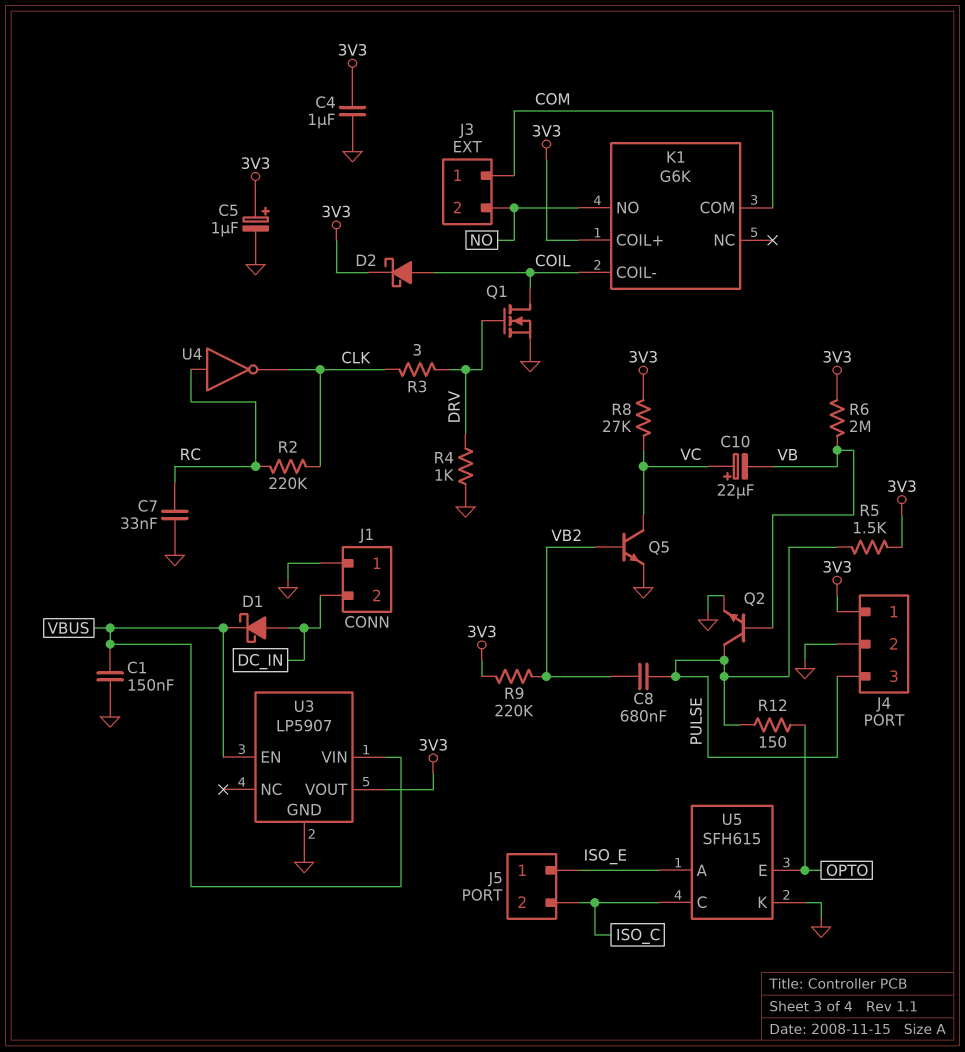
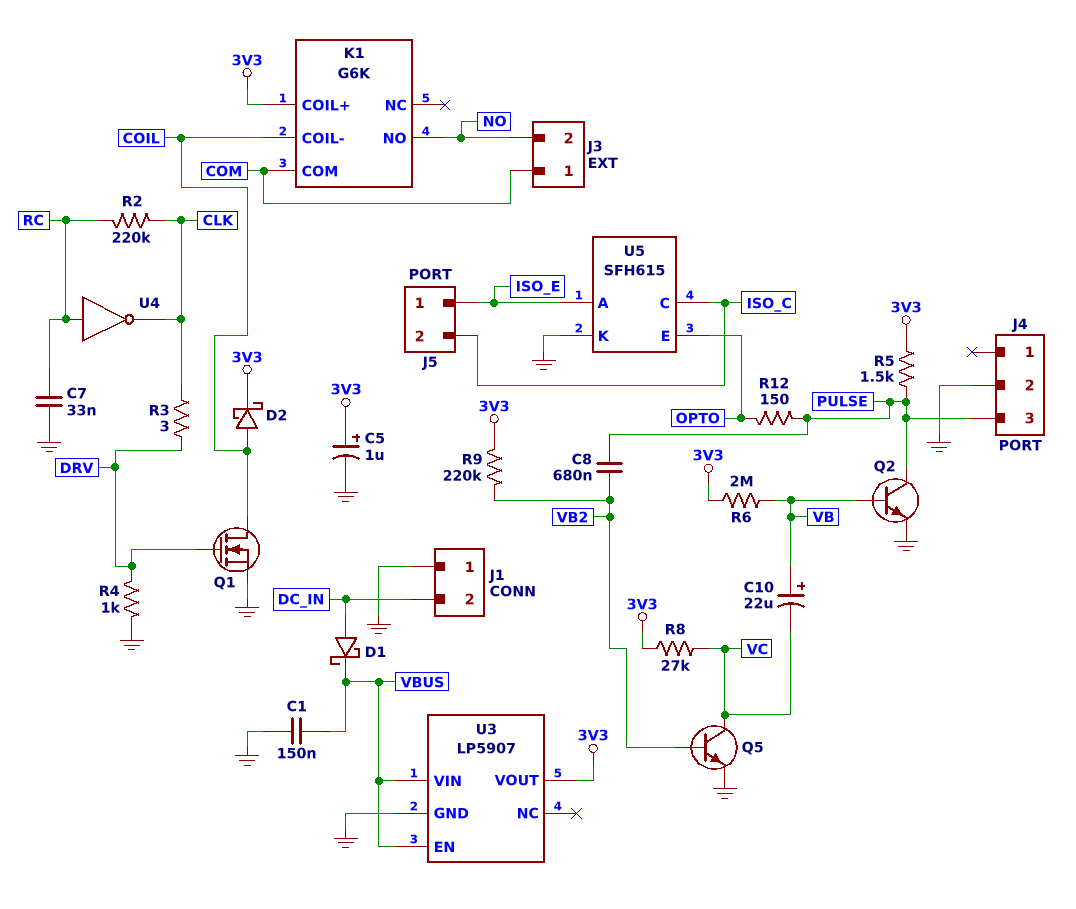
C4: 1uF (3V3, GND) -> none
C10: 22uF (plus VC, minus VB) -> 22uF (plus VB, minus VC)
J4 pin 1: 3V3 -> none

